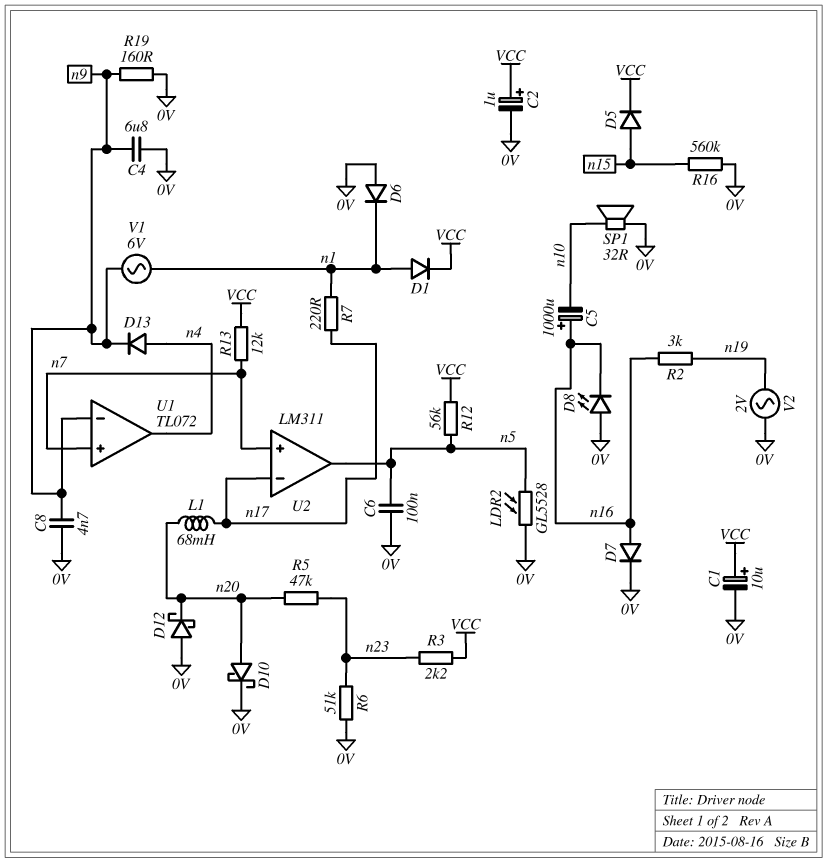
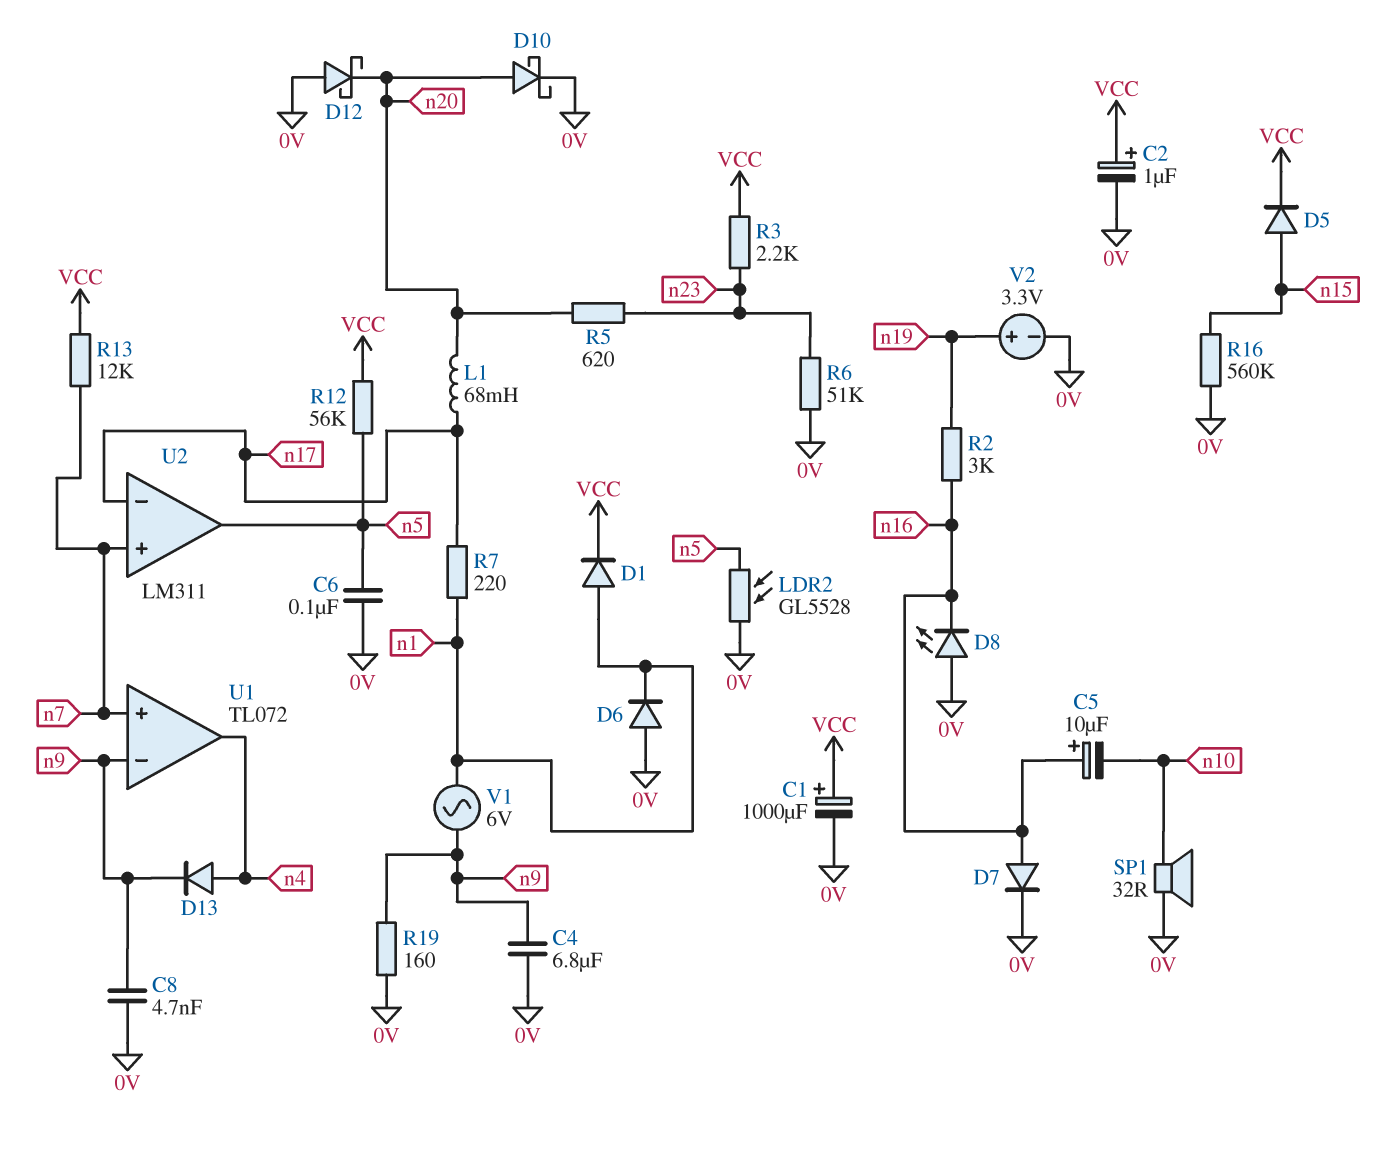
C1: 10uF (plus VCC, minus 0V) -> 1000uF (plus VCC, minus 0V)
C5: 1000uF (plus n16, minus n10) -> 10uF (plus n16, minus n10)
R5: 47k (n20, n23) -> 620 (n20, n23)
V2: AC 2V (0V, n19) -> 3.3V (plus n19, minus 0V)

